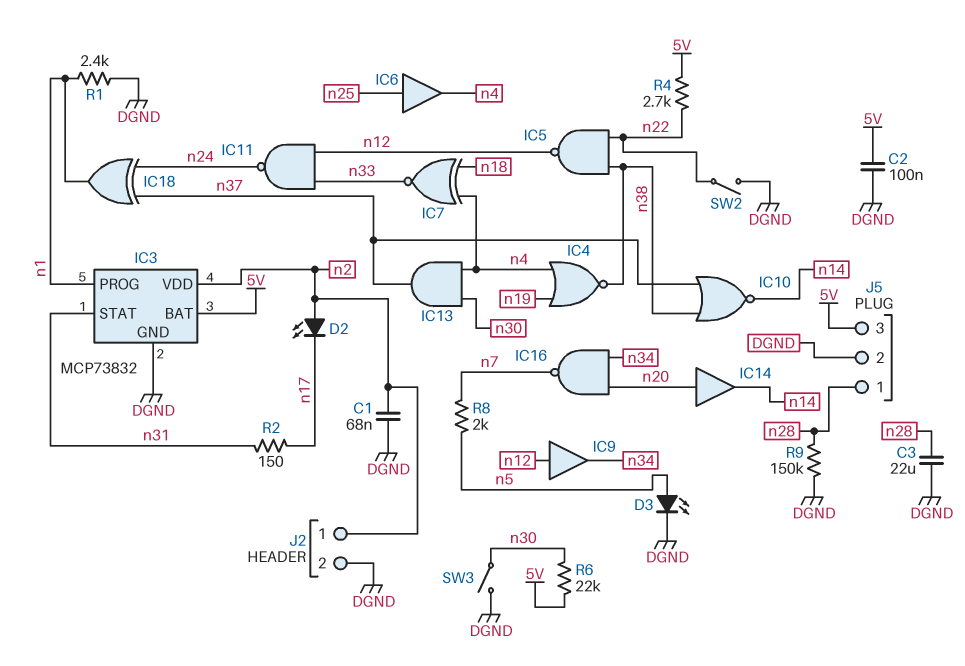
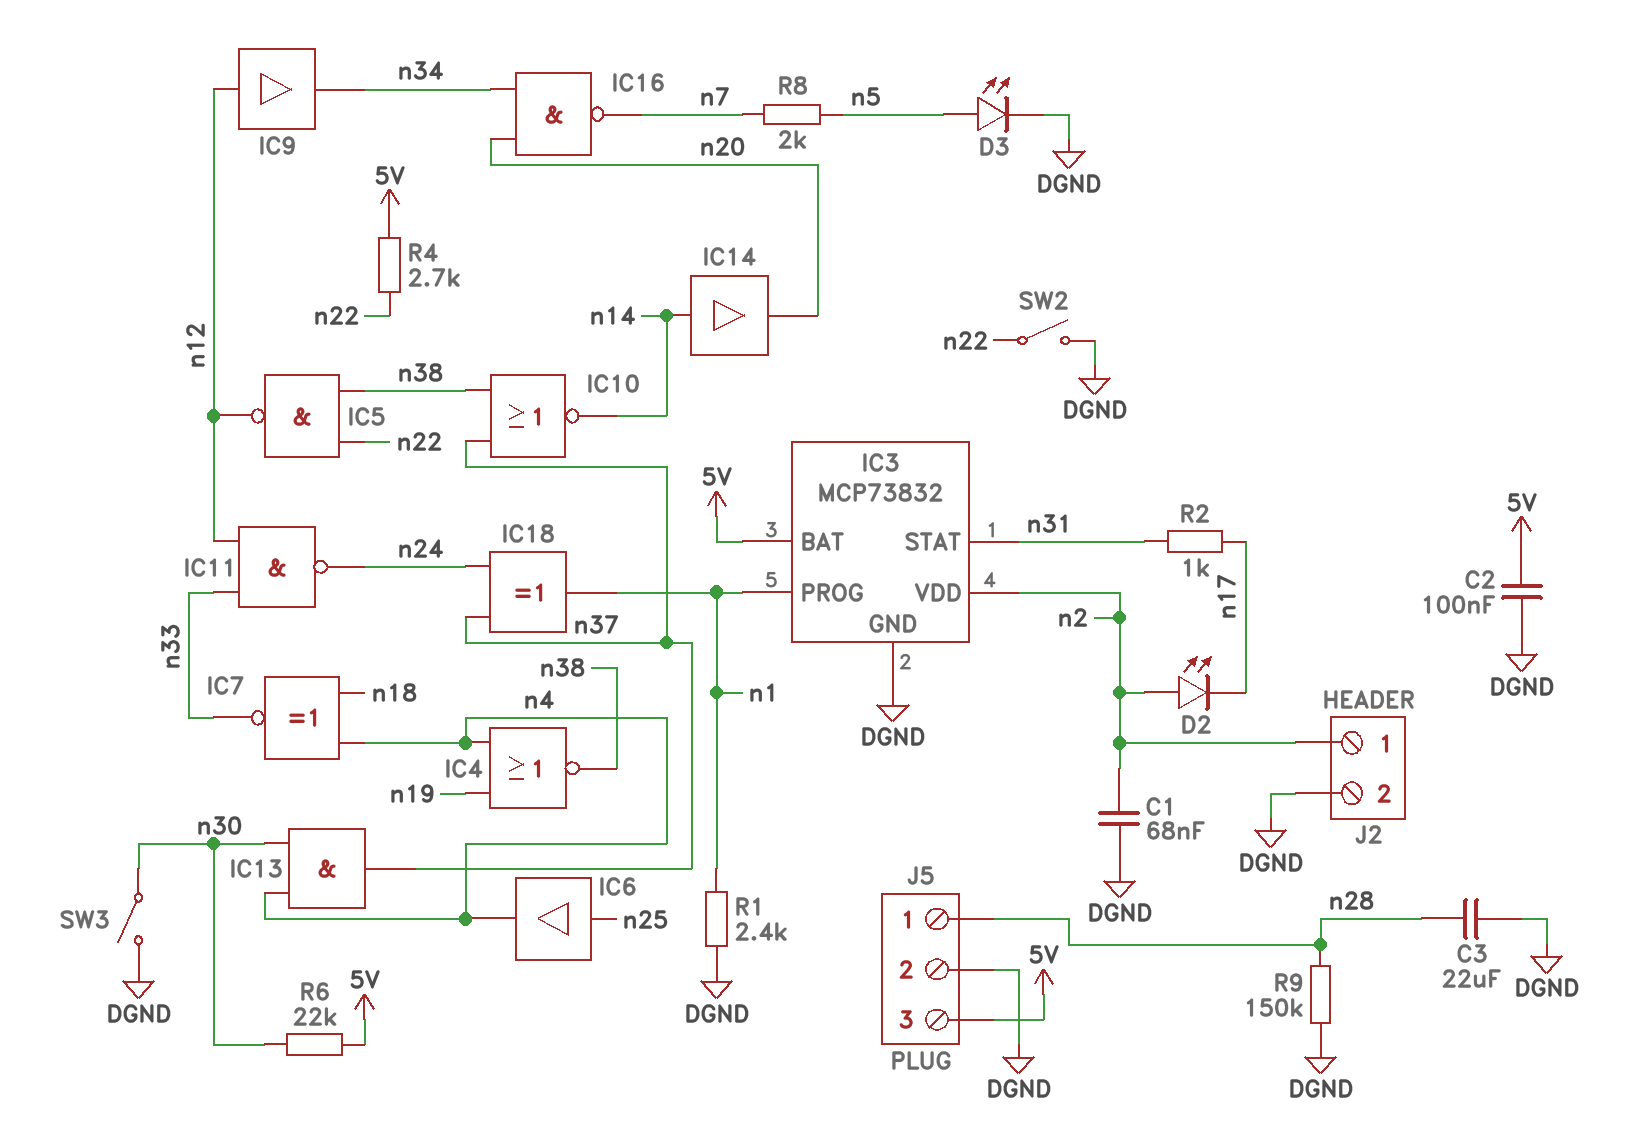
IC14: buffer (in n20, out n14) -> buffer (in n14, out n20)
R2: 150 (n17, n31) -> 1k (n17, n31)

